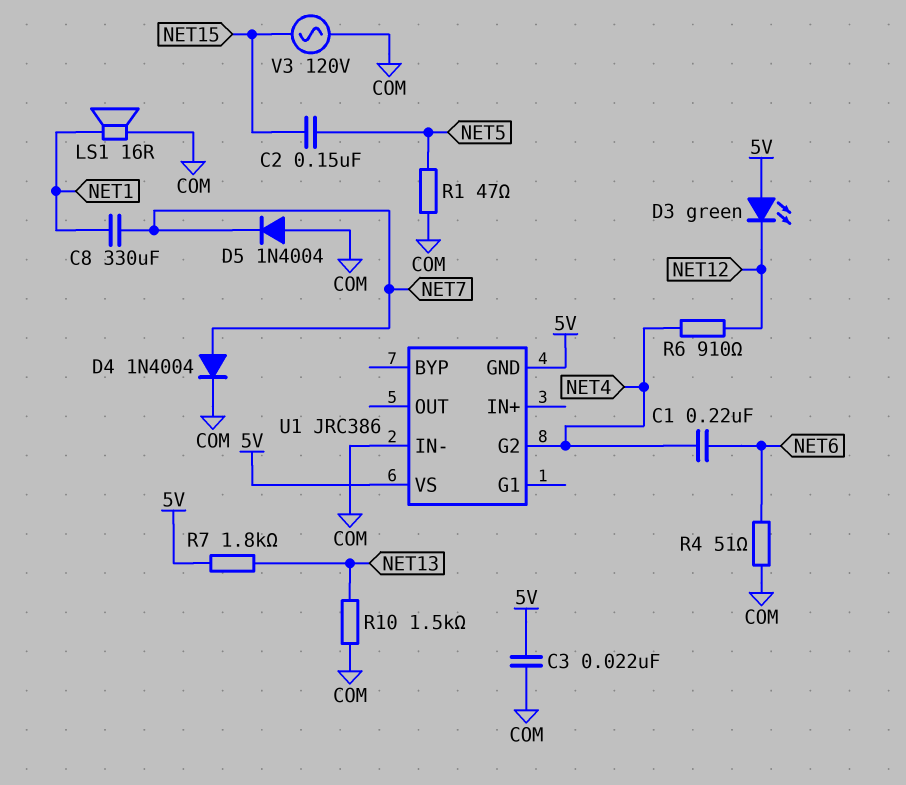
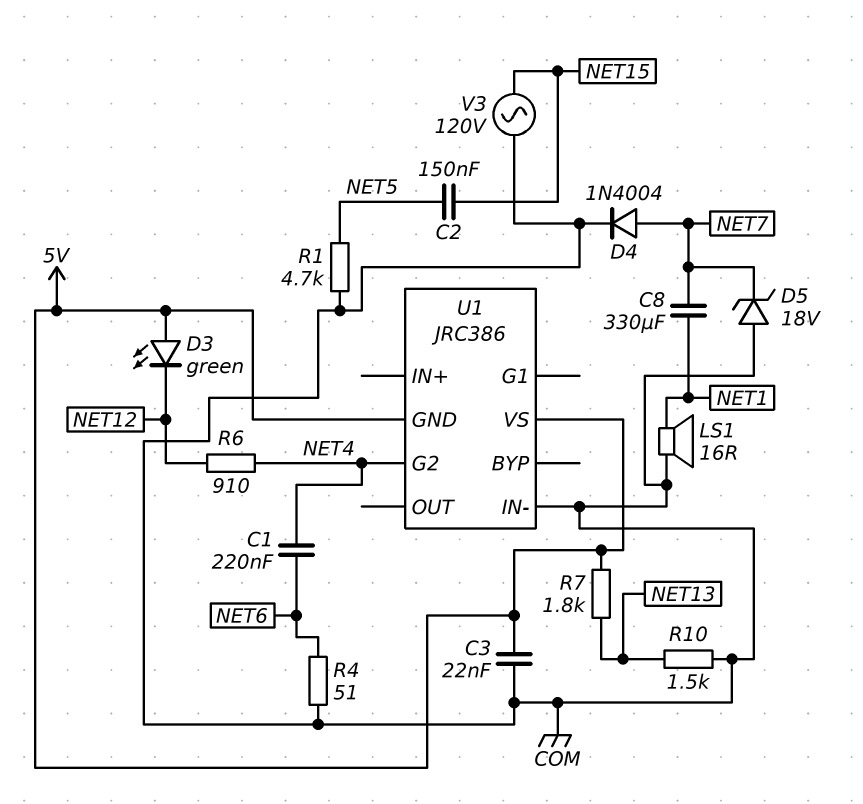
D5: diode 1N4004 (A COM, K NET7) -> zener 18V (A COM, K NET7)
R1: 47 (COM, NET5) -> 4.7k (COM, NET5)

